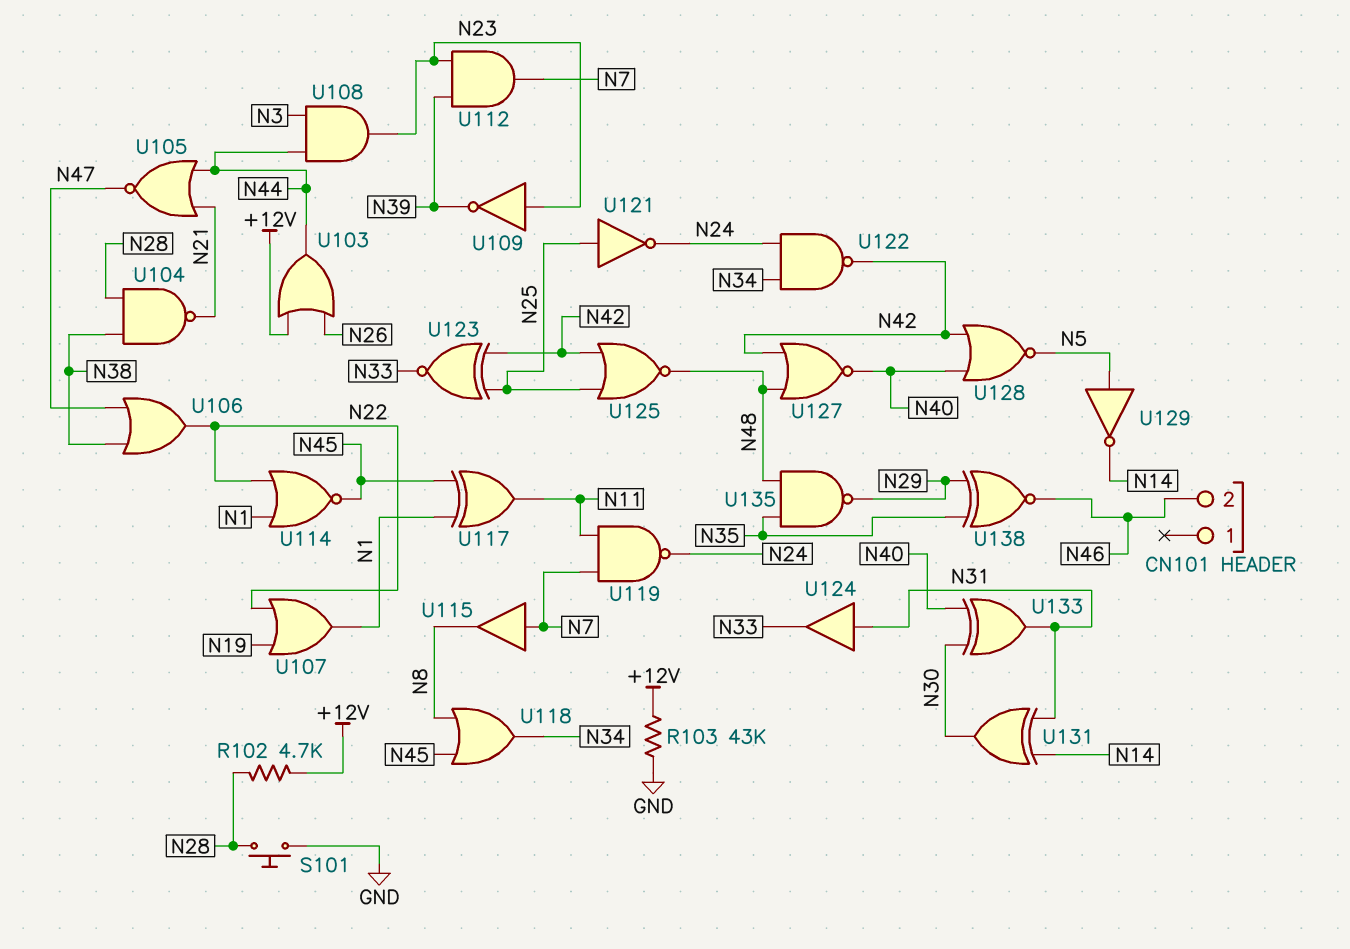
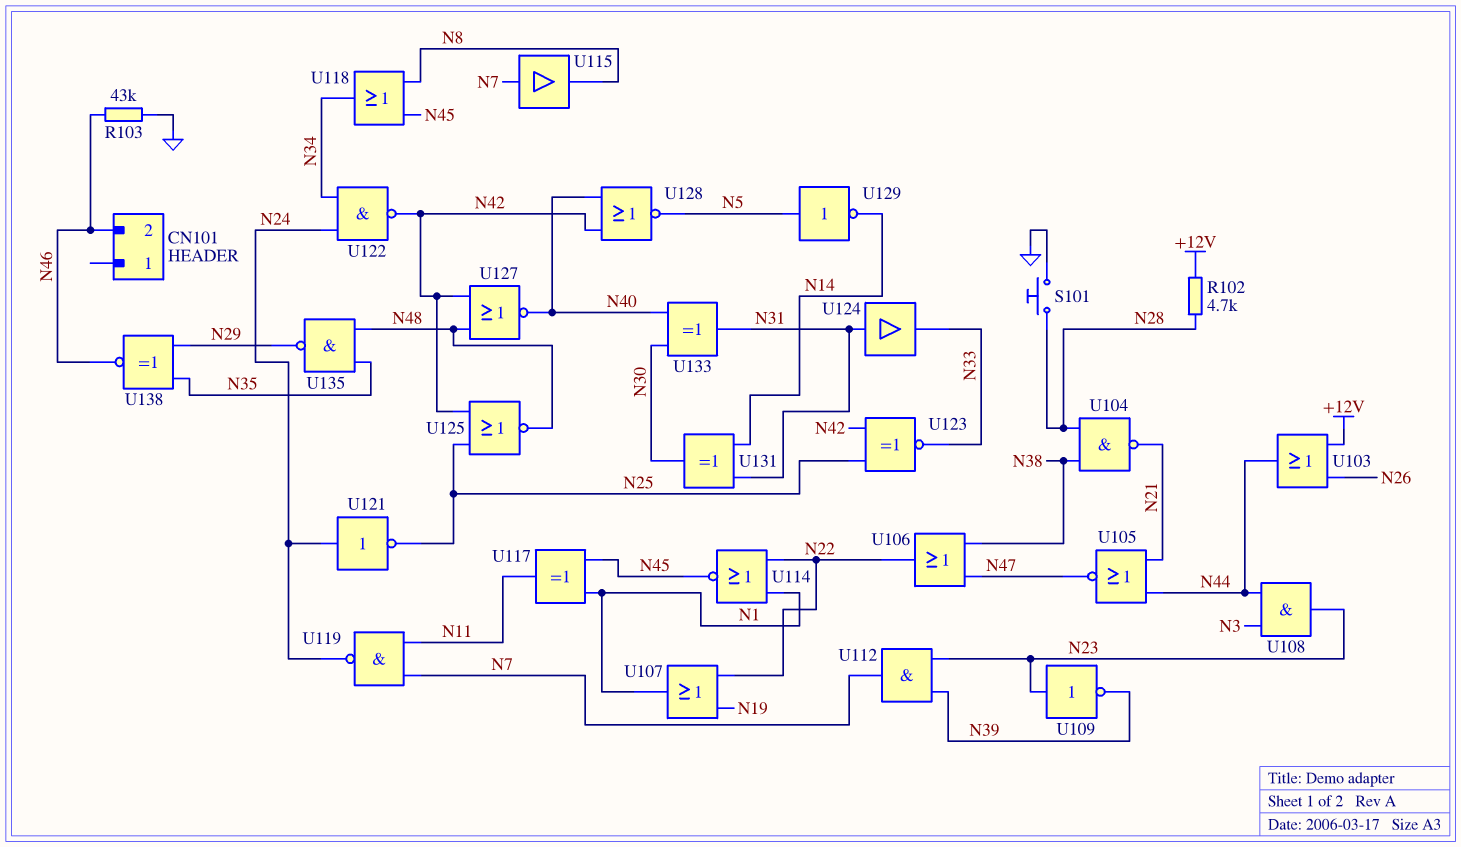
R103: 43k (+12V, GND) -> 43k (GND, N46)
U121: NOT (in N25, out N24) -> NOT (in N24, out N25)

